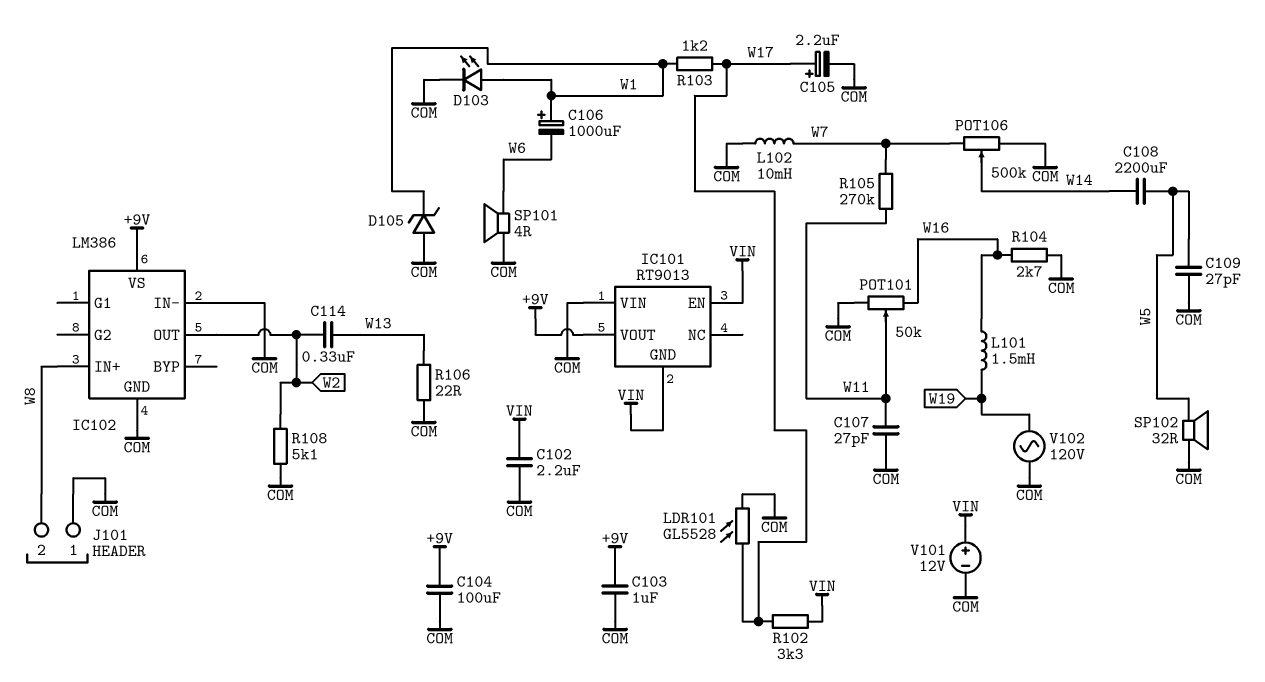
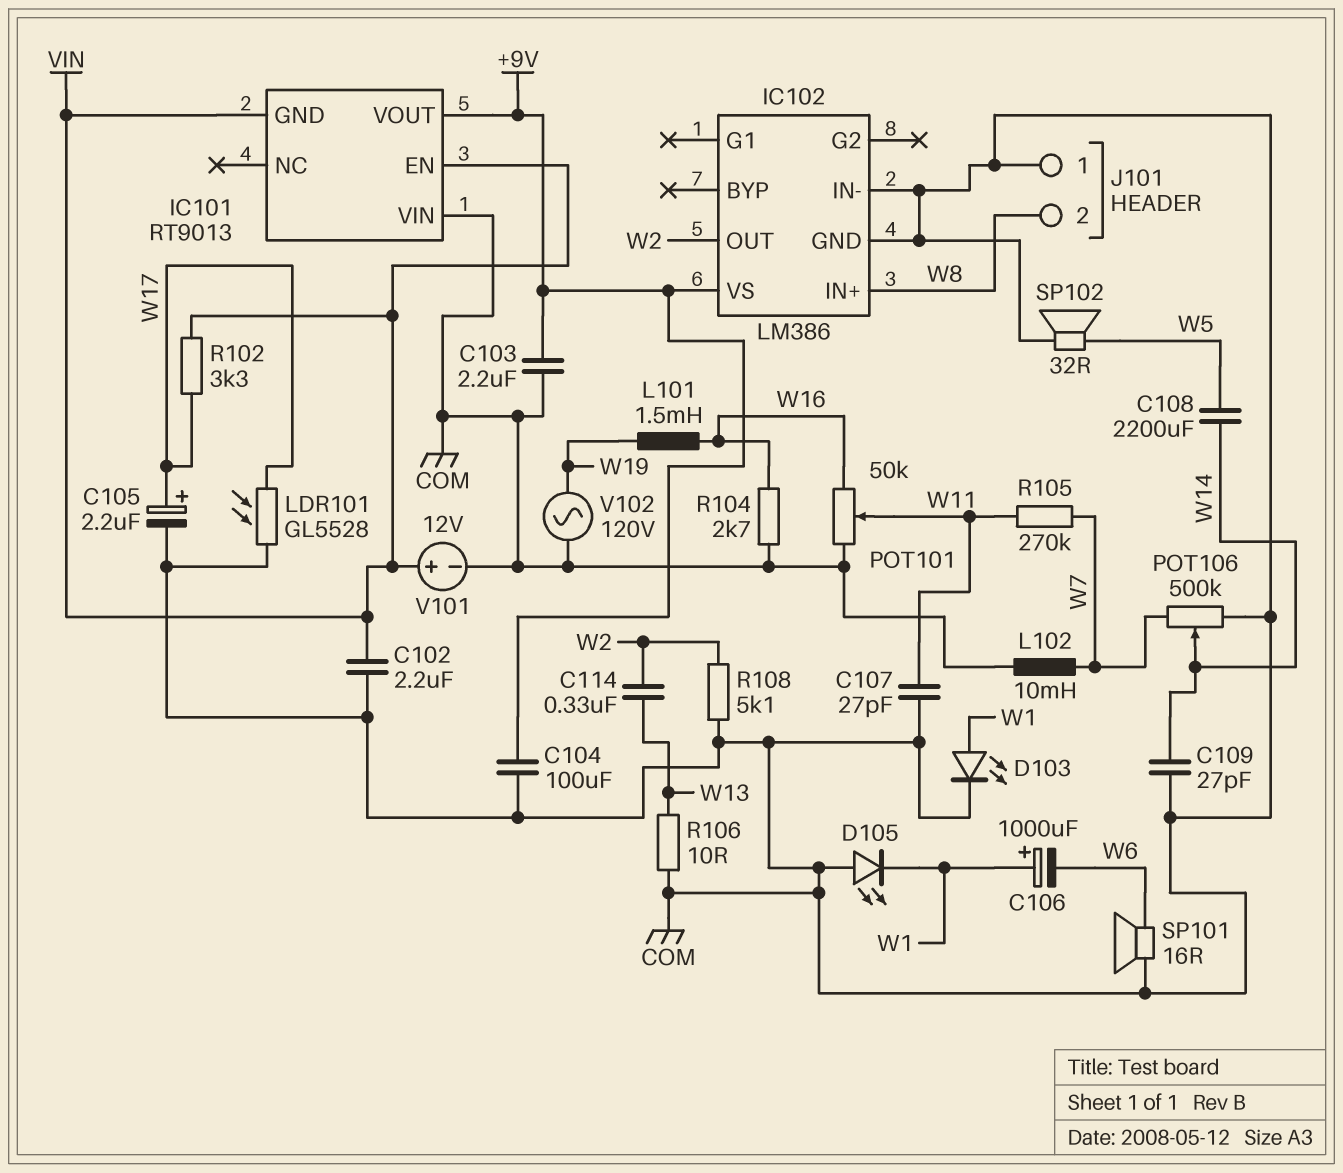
C103: 1uF (+9V, COM) -> 2.2uF (+9V, COM)
C109: 27pF (COM, W5) -> 27pF (COM, W14)
D105: zener (A COM, K W1) -> LED (A COM, K W1)
R103: 1.2k (W1, W17) -> none
R106: 22 (COM, W13) -> 10 (COM, W13)
SP101: speaker 4R (COM, W6) -> speaker 16R (COM, W6)

